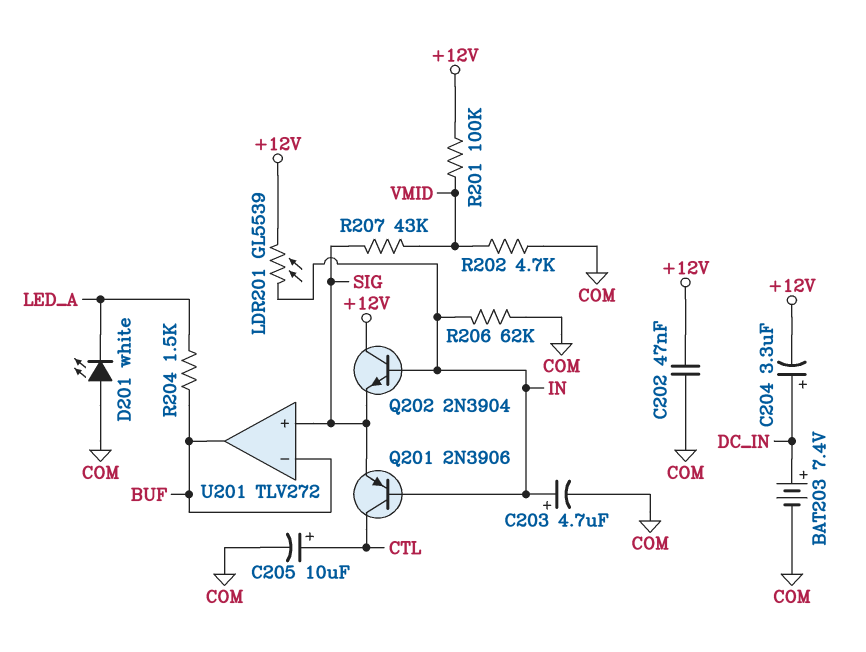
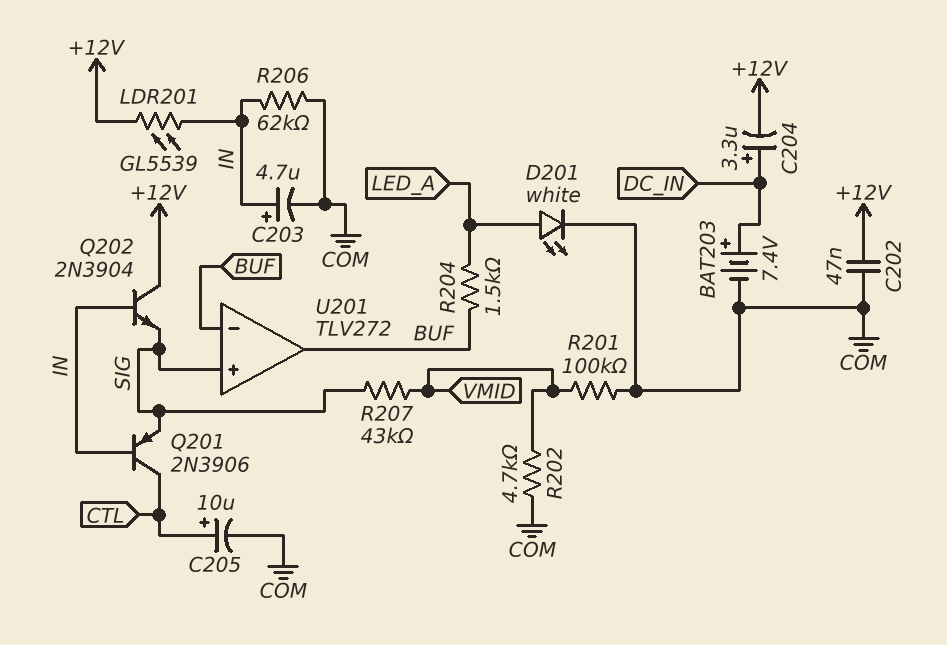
D201: LED white (A COM, K LED_A) -> LED white (A LED_A, K COM)
R201: 100k (+12V, VMID) -> 100k (COM, VMID)

